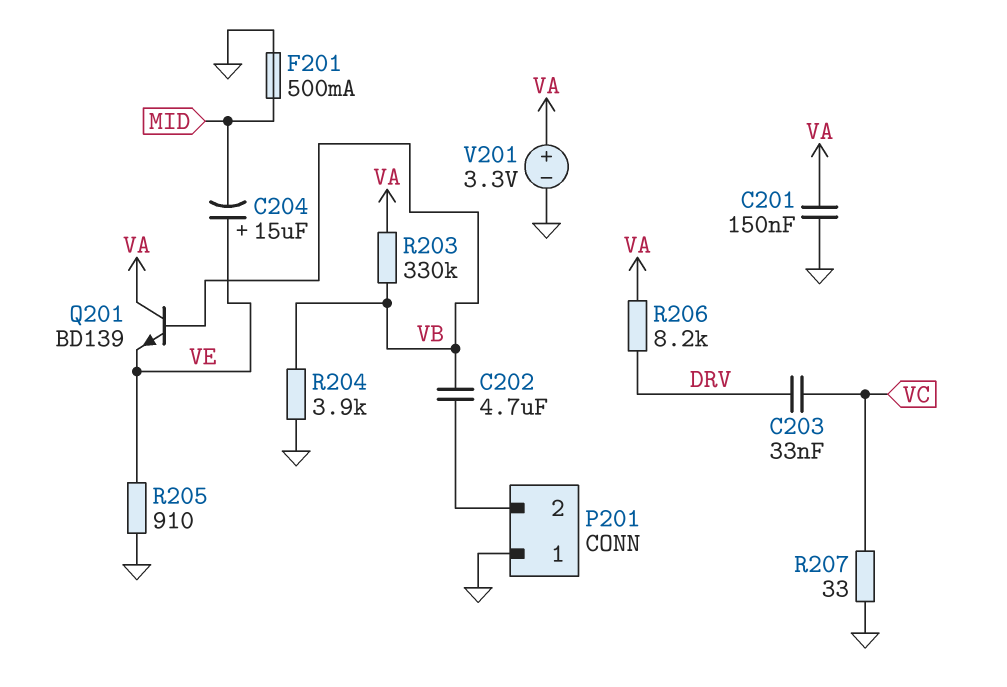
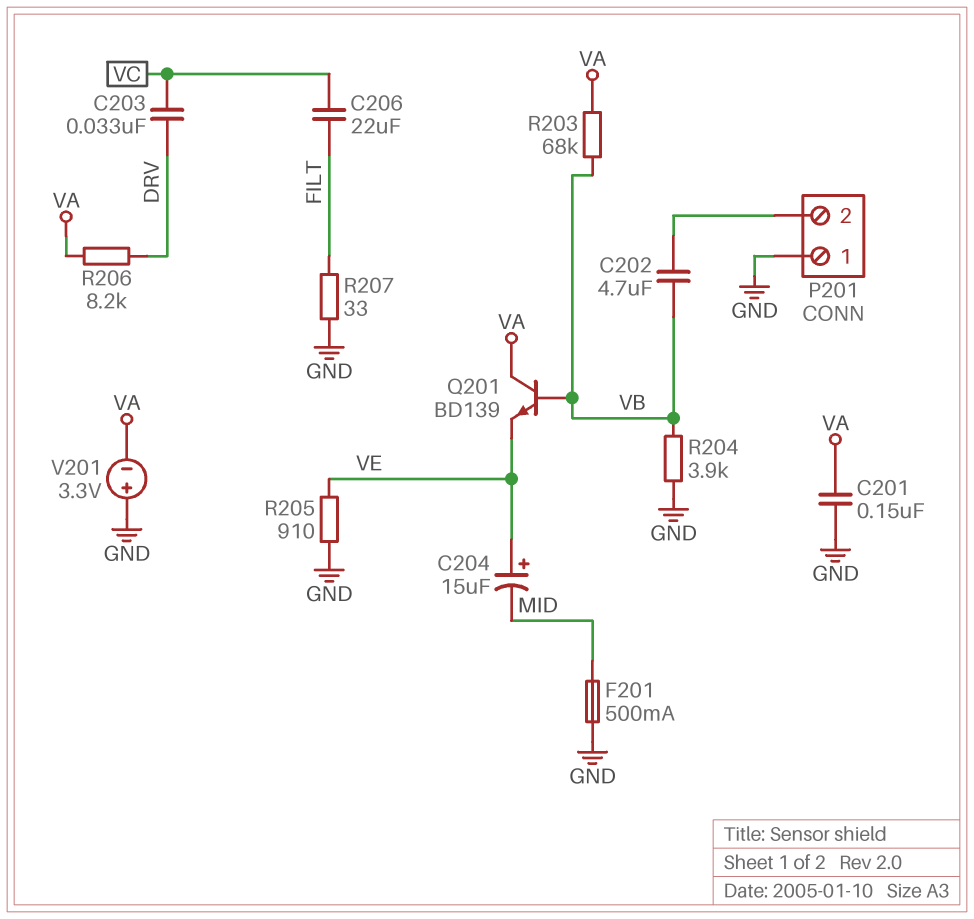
C206: none -> 22uF (FILT, VC)
R203: 330k (VA, VB) -> 68k (VA, VB)
R207: 33 (GND, VC) -> 33 (FILT, GND)
V201: 3.3V (plus VA, minus GND) -> 3.3V (plus GND, minus VA)

